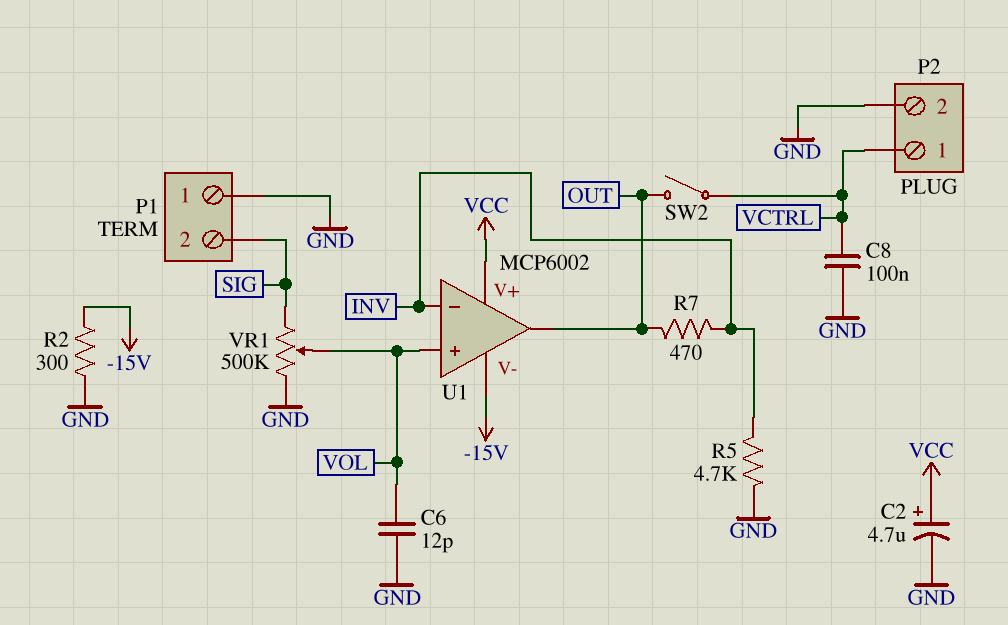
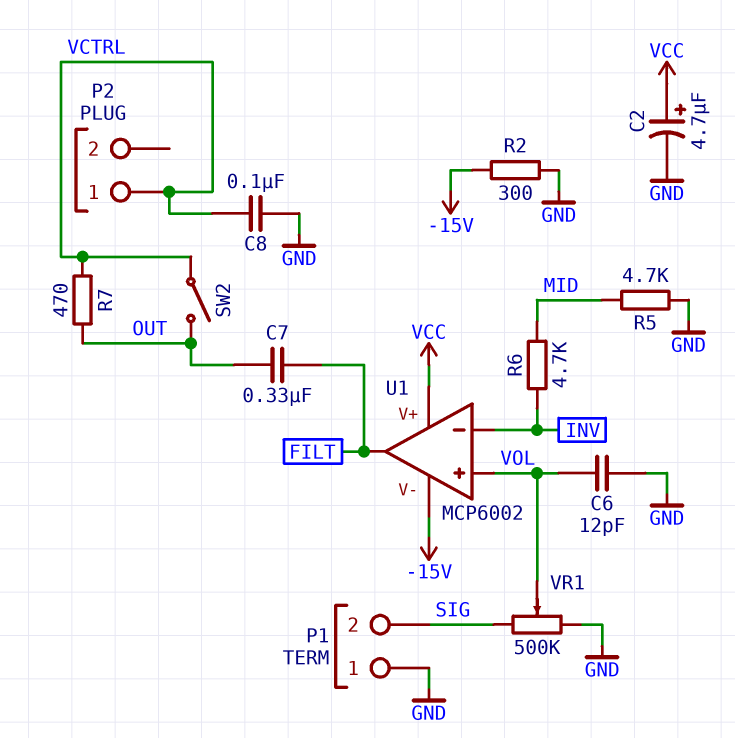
C7: none -> 330nF (FILT, OUT)
P2 pin 2: GND -> none
R5: 4.7k (GND, INV) -> 4.7k (GND, MID)
R6: none -> 4.7k (INV, MID)
R7: 470 (INV, OUT) -> 470 (OUT, VCTRL)
U1 pin out: OUT -> FILT

